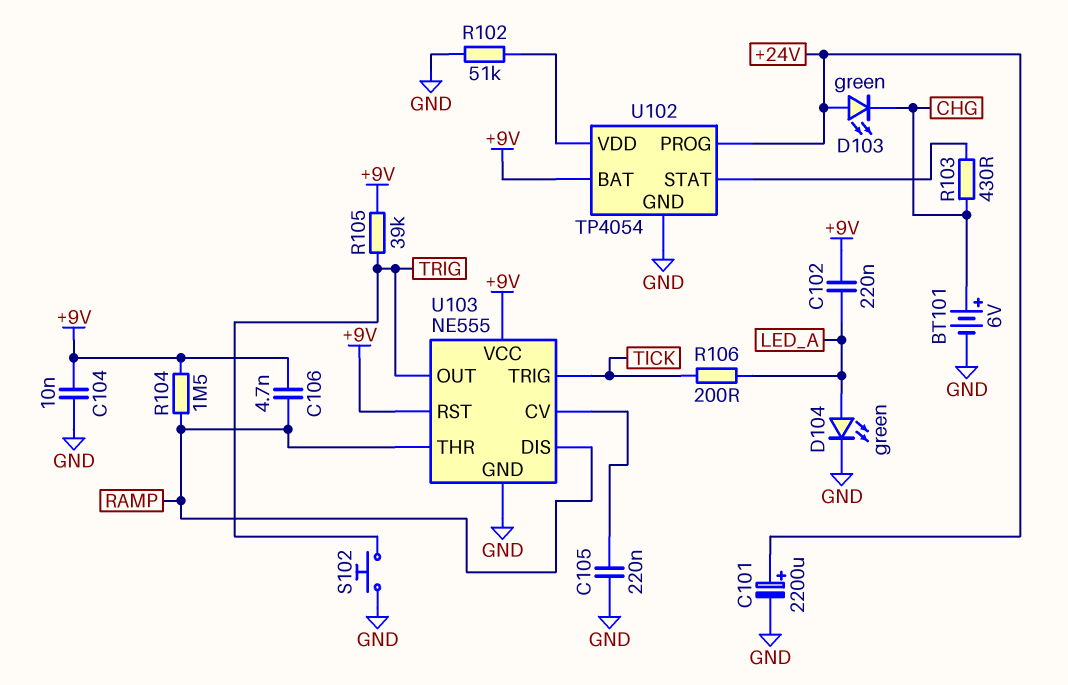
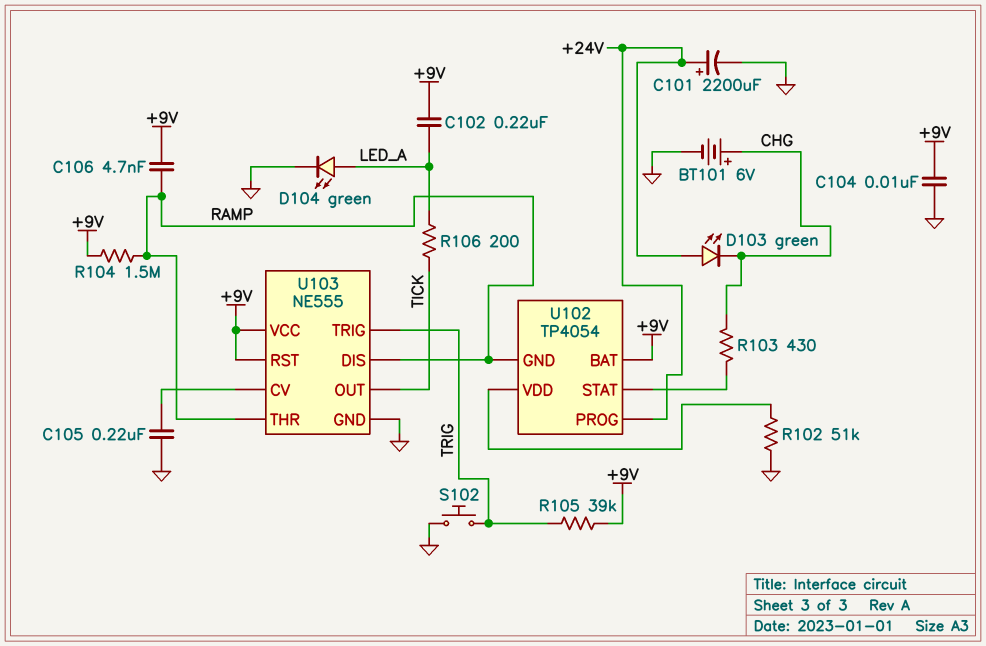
U102 pin GND: GND -> RAMP
U103 pin OUT: TRIG -> TICK
U103 pin TRIG: TICK -> TRIG

